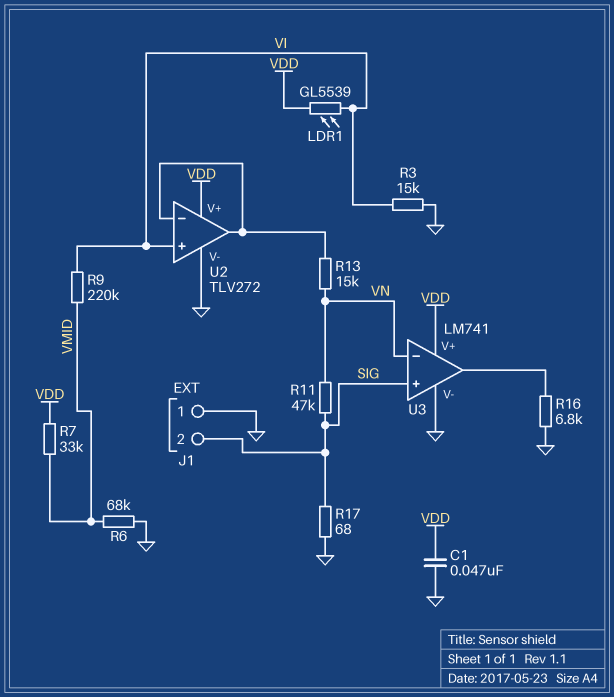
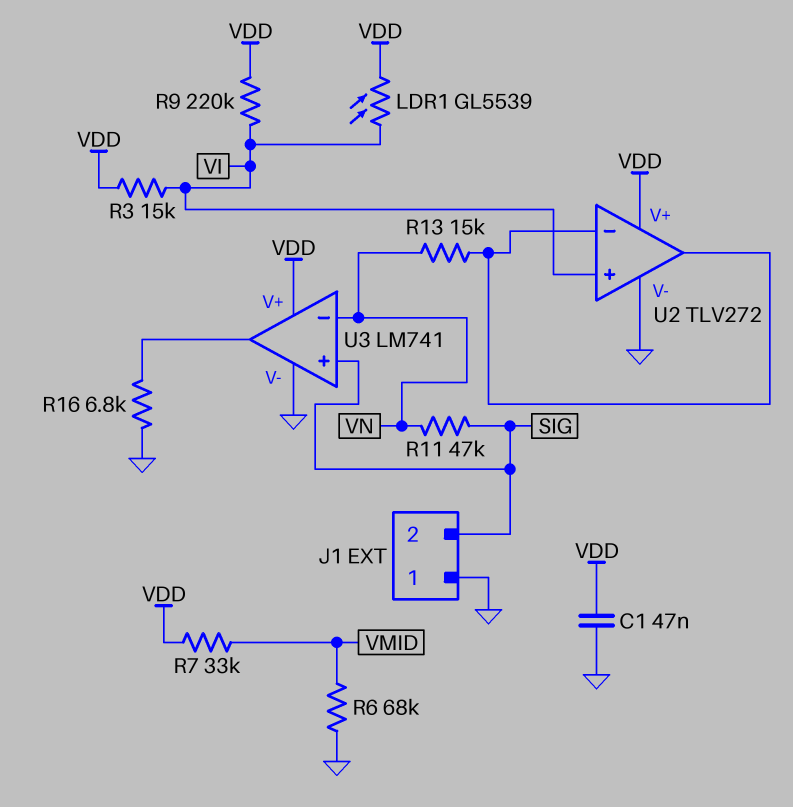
R3: 15k (GND, VI) -> 15k (VDD, VI)
R9: 220k (VI, VMID) -> 220k (VDD, VI)
R17: 68 (GND, SIG) -> none

